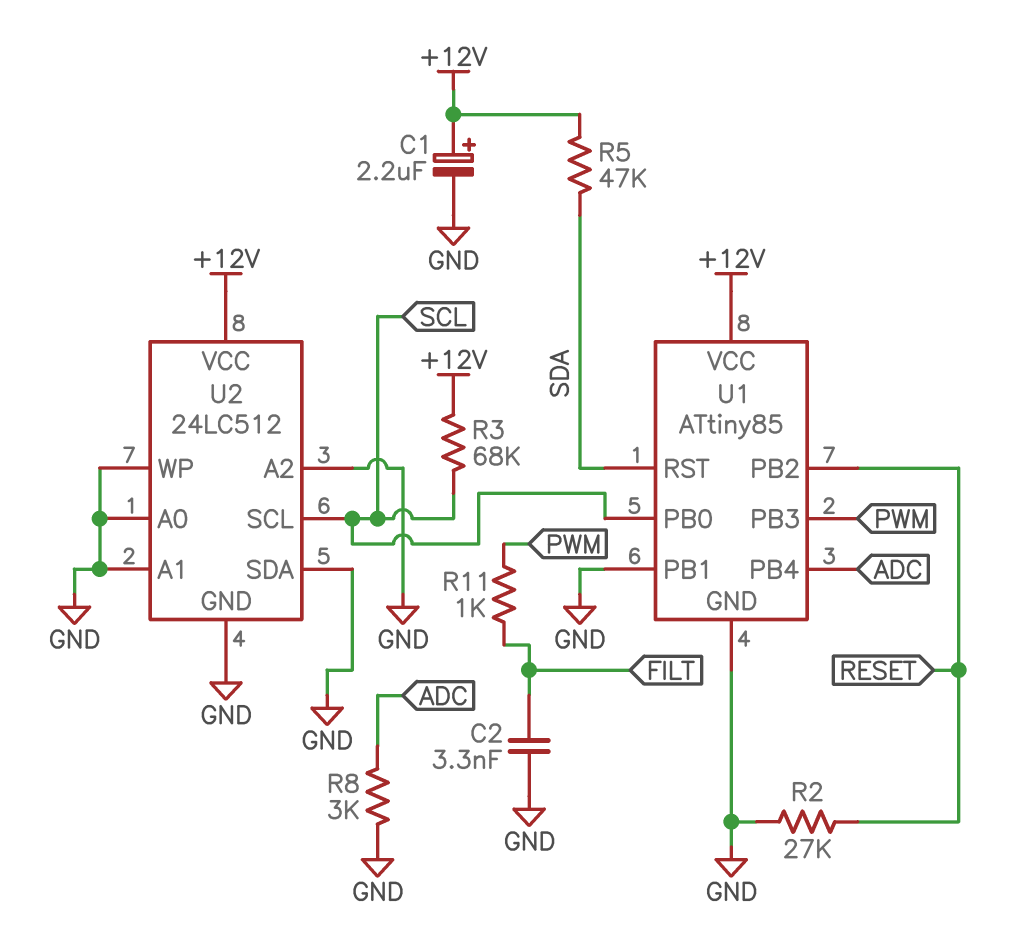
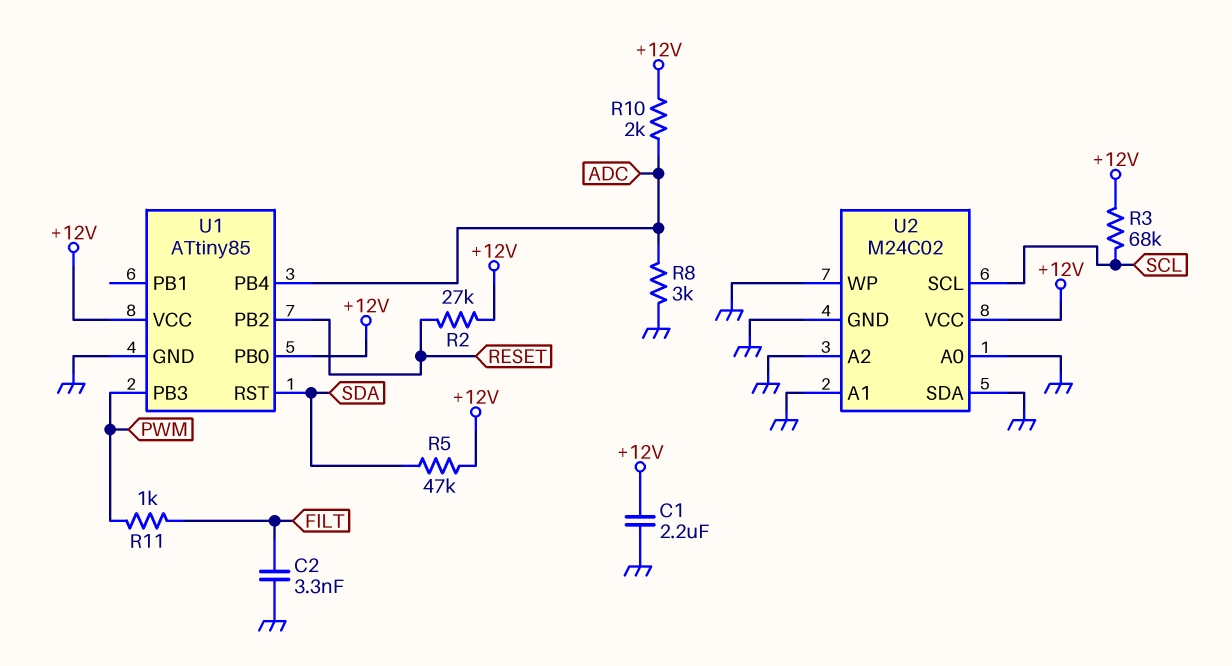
C1: 2.2uF (plus +12V, minus GND) -> 2.2uF (+12V, GND)
R2: 27k (GND, RESET) -> 27k (+12V, RESET)
R10: none -> 2k (+12V, ADC)
U1 pin PB0: SCL -> +12V
U1 pin PB1: GND -> none
U2: 24LC512 -> M24C02

